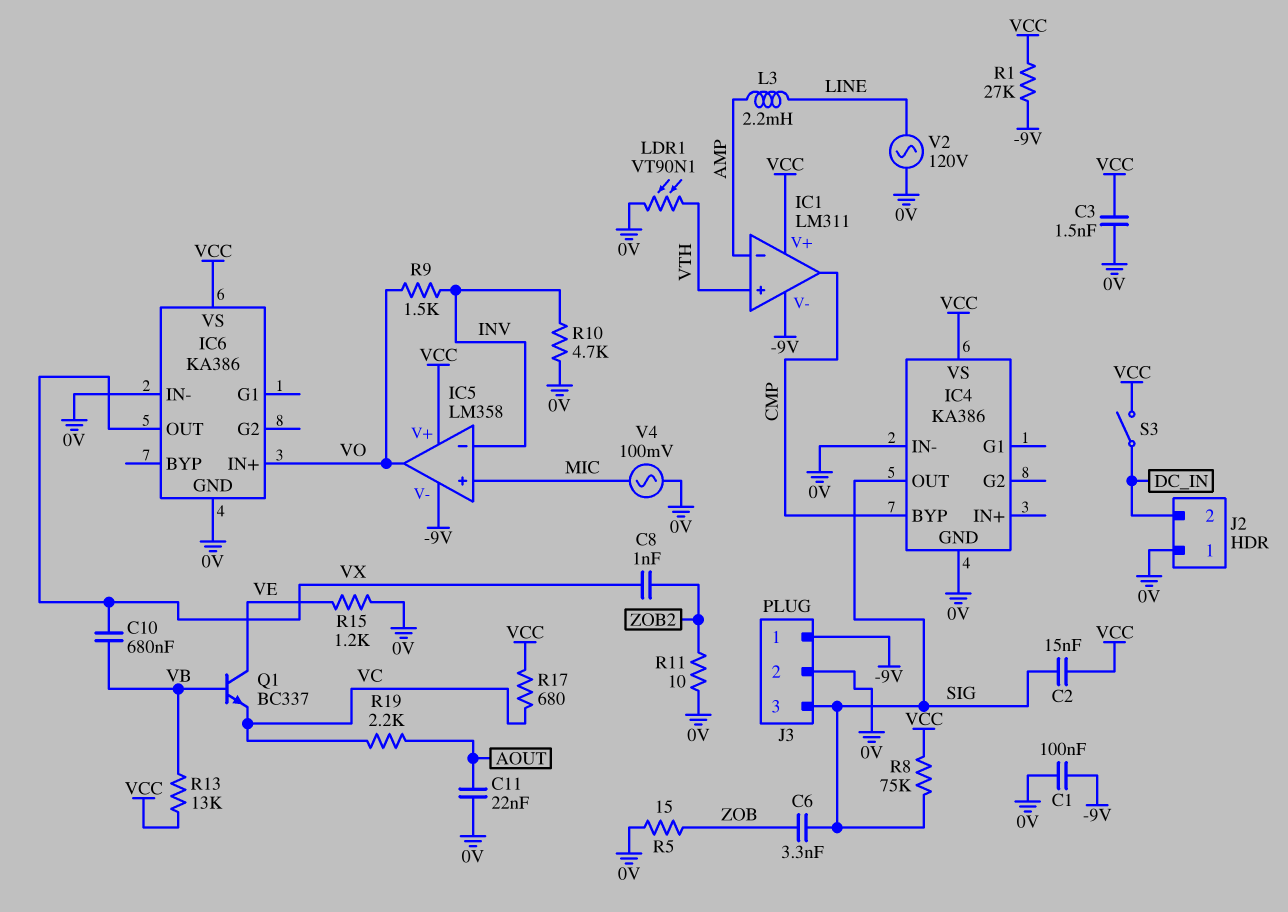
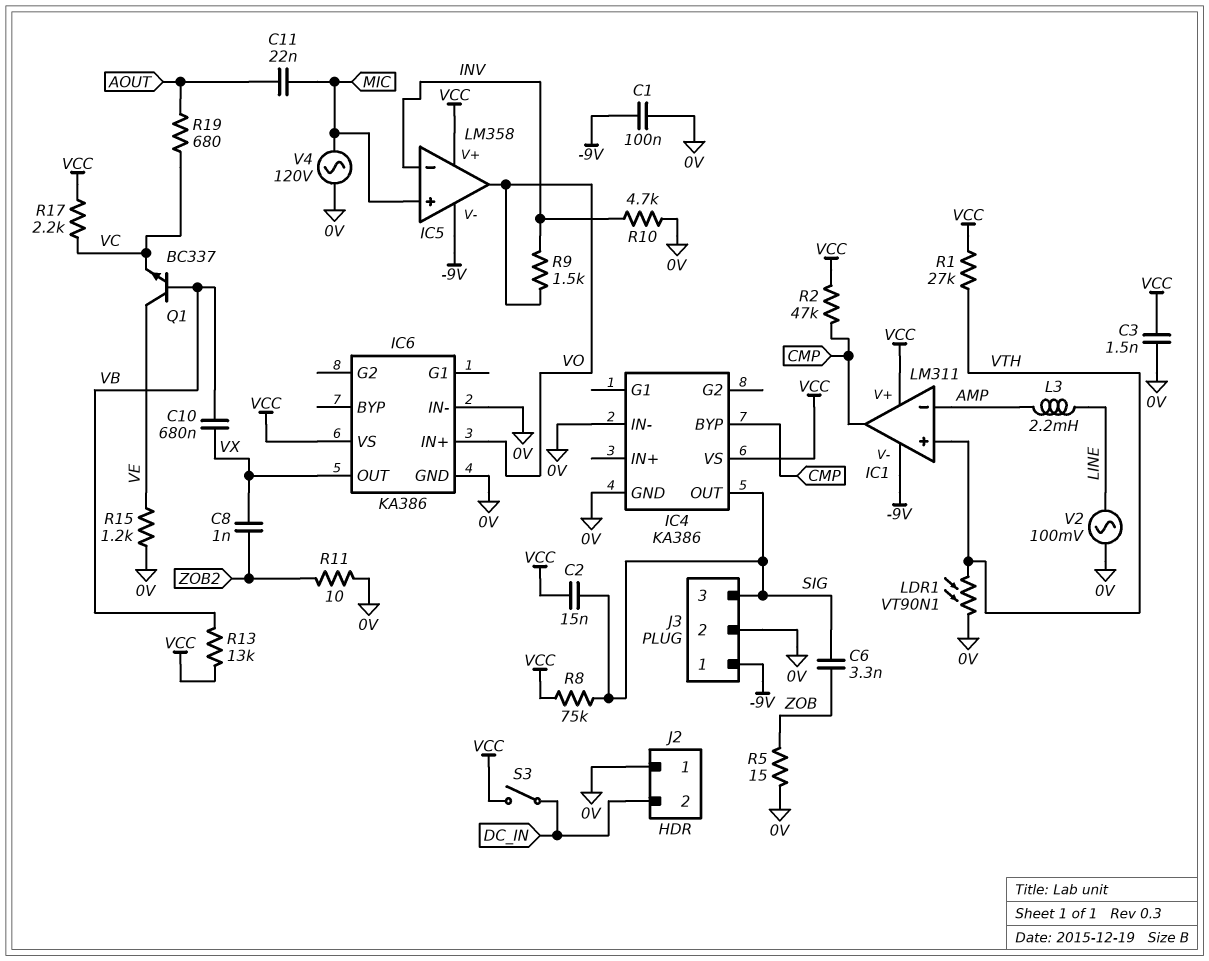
C11: 22nF (0V, AOUT) -> 22nF (AOUT, MIC)
R1: 27k (-9V, VCC) -> 27k (VCC, VTH)
R2: none -> 47k (CMP, VCC)
R17: 680 (VC, VCC) -> 2.2k (VC, VCC)
R19: 2.2k (AOUT, VC) -> 680 (AOUT, VC)
V2: AC 120V (0V, LINE) -> AC 100mV (0V, LINE)
V4: AC 100mV (0V, MIC) -> AC 120V (0V, MIC)

